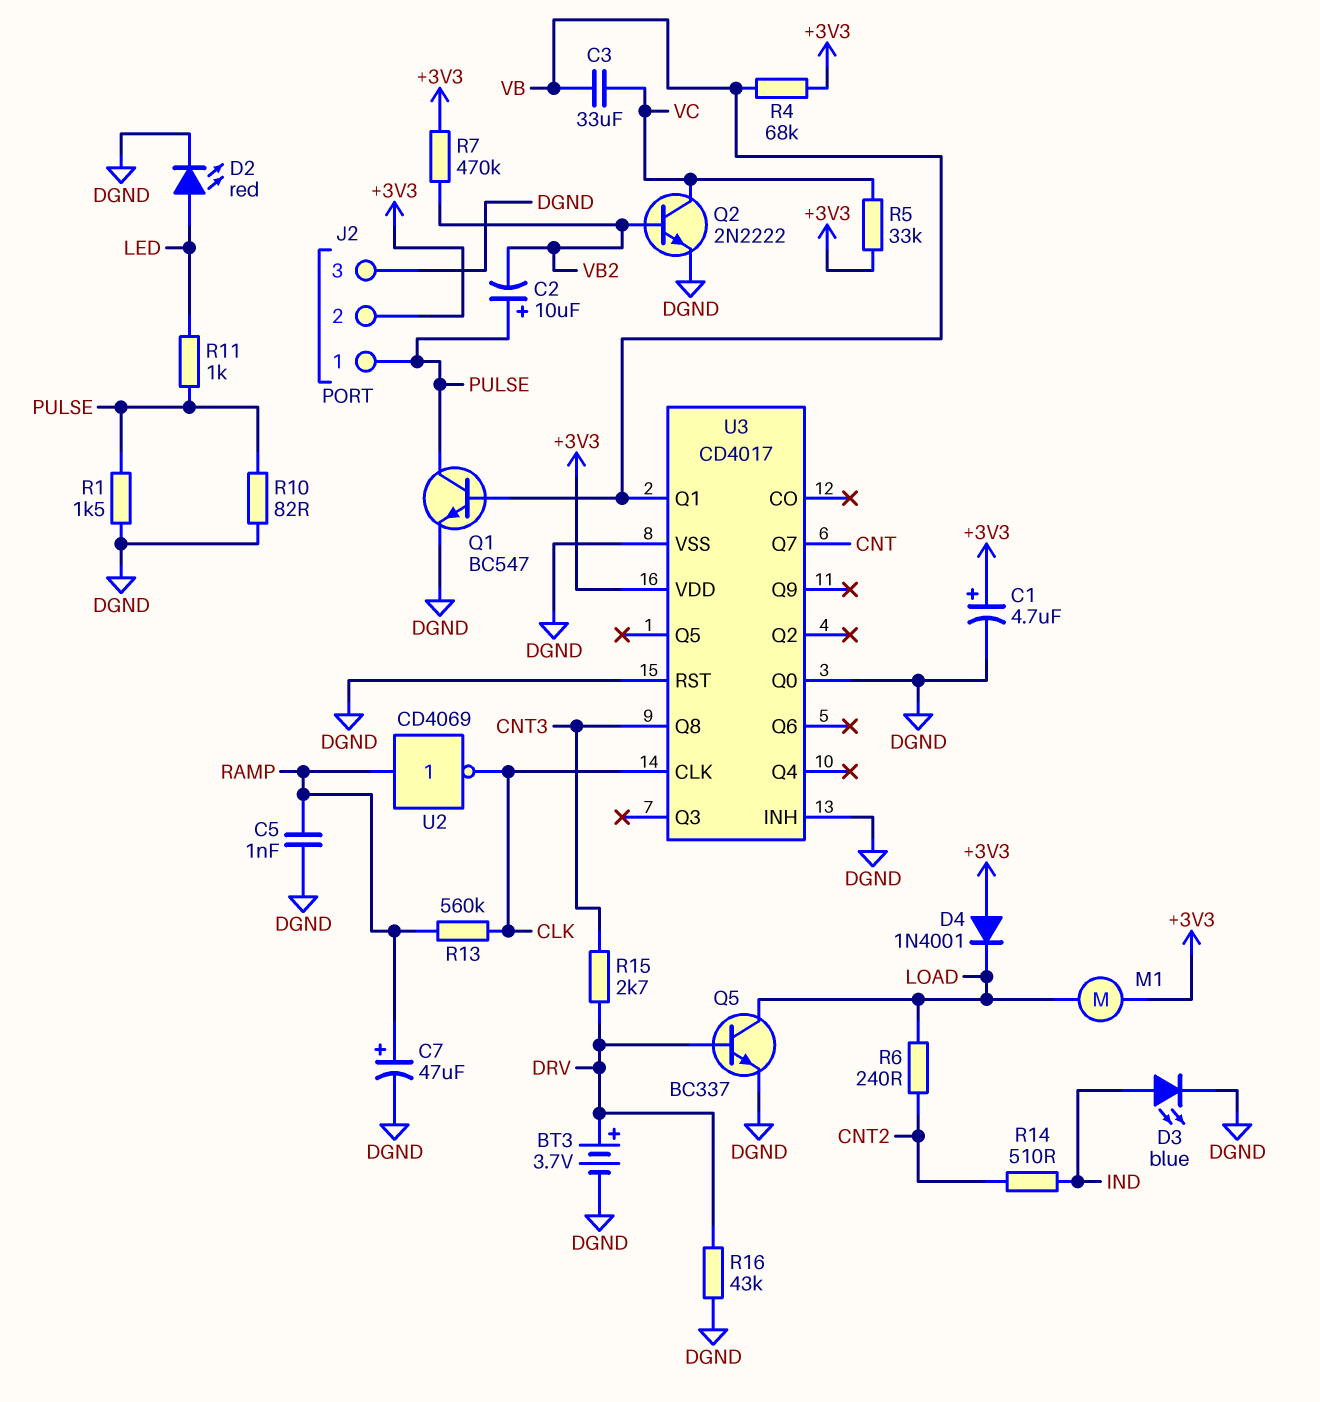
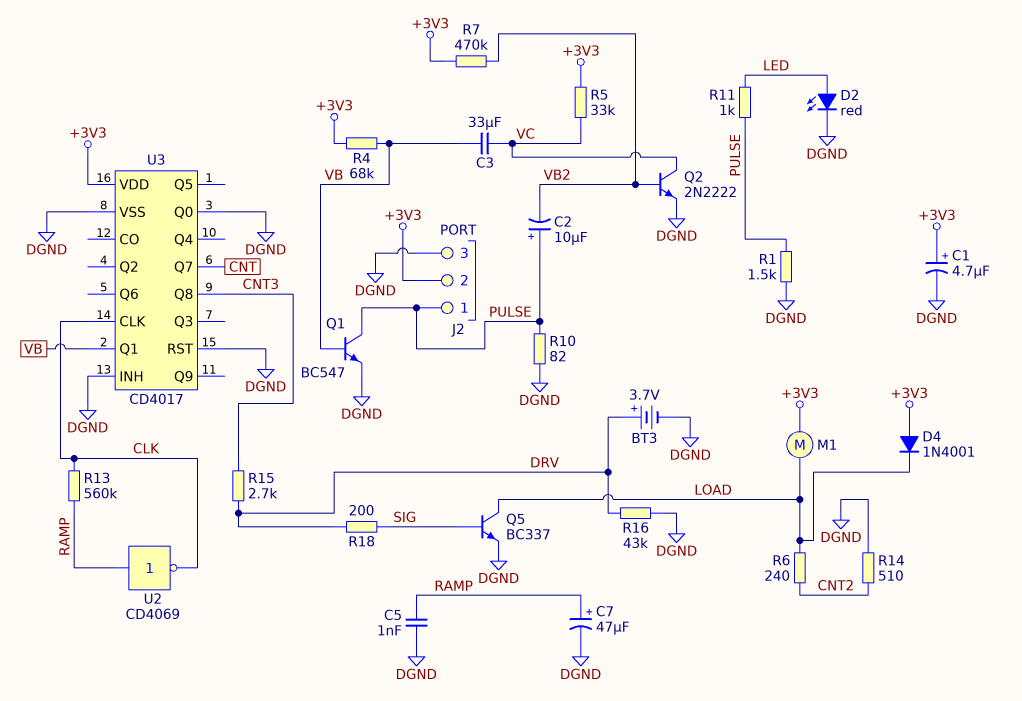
D3: LED blue (A IND, K DGND) -> none
Q5: NPN BC337 (B DRV, C LOAD, E DGND) -> NPN BC337 (B SIG, C LOAD, E DGND)
R14: 510 (CNT2, IND) -> 510 (CNT2, DGND)
R18: none -> 200 (DRV, SIG)

